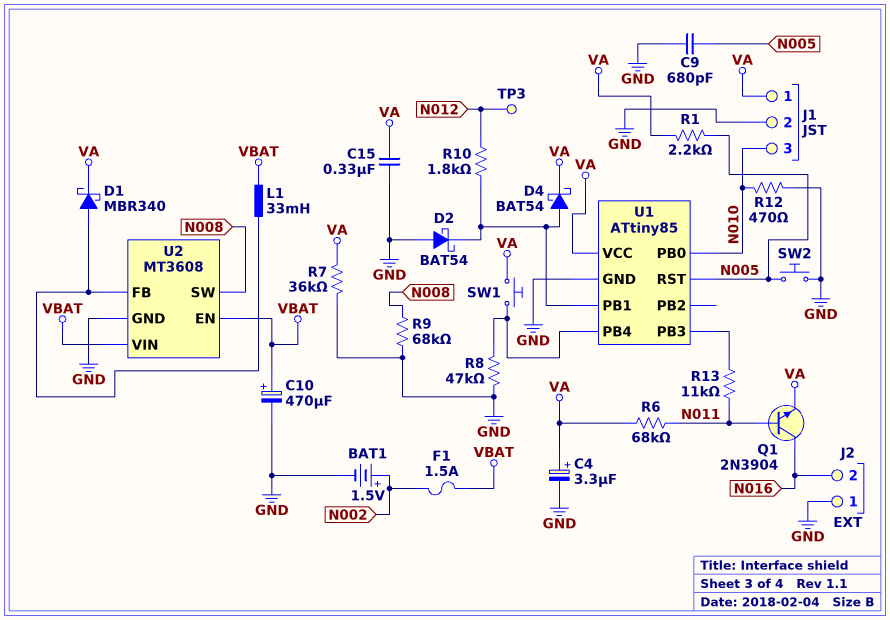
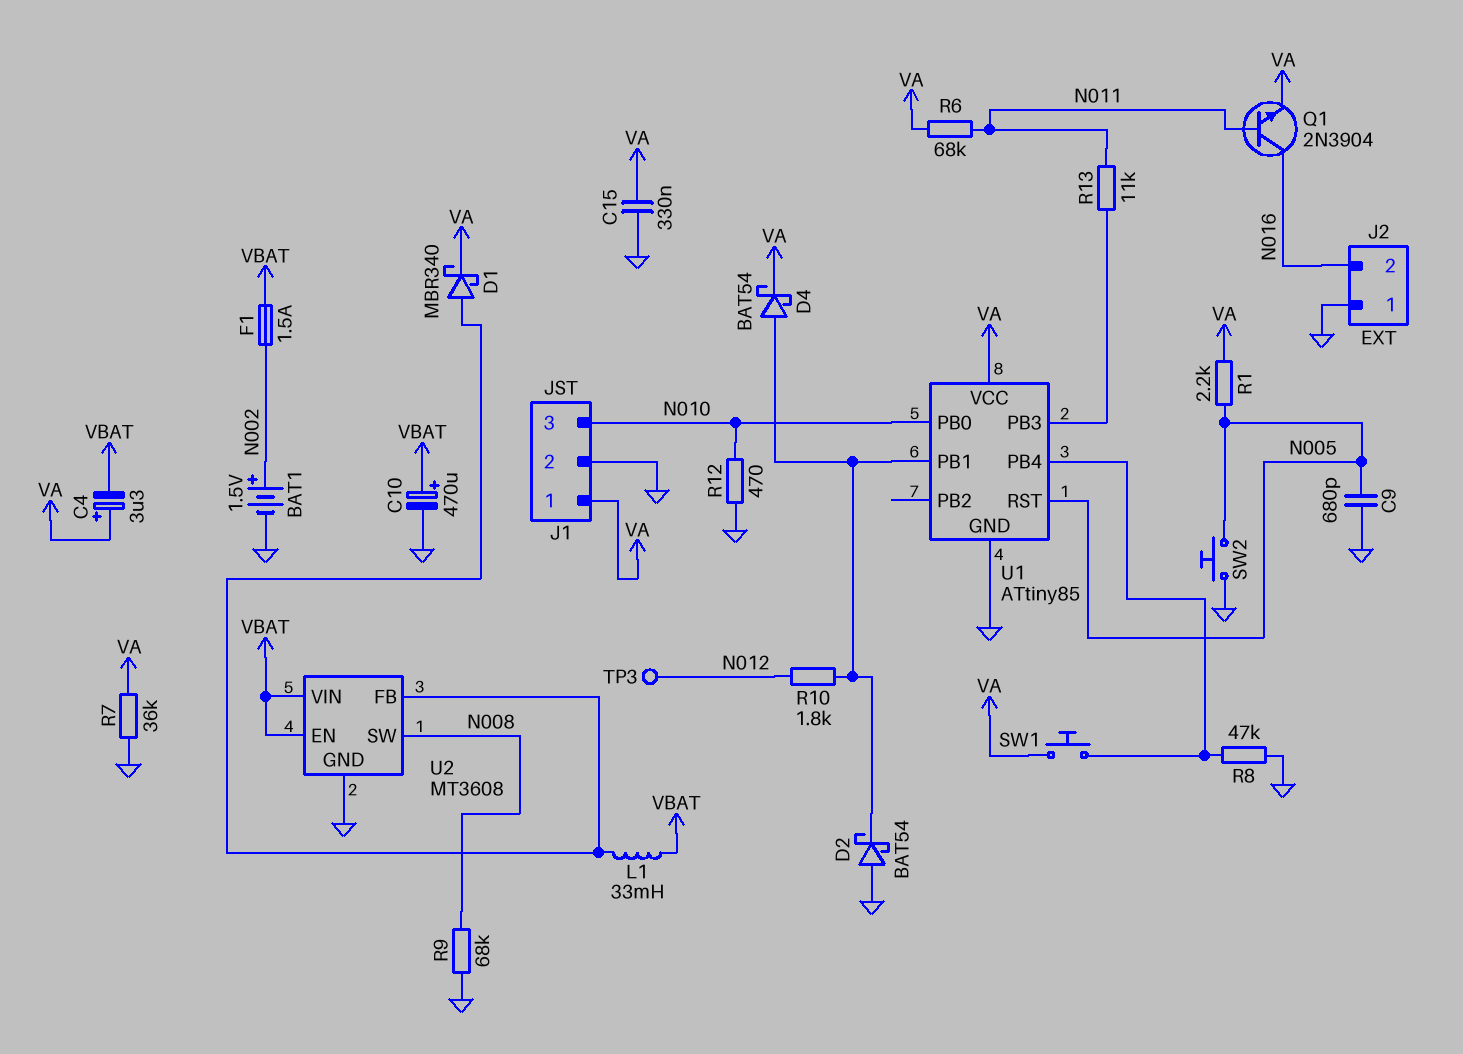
C4: 3.3uF (plus VA, minus GND) -> 3.3uF (plus VA, minus VBAT)

